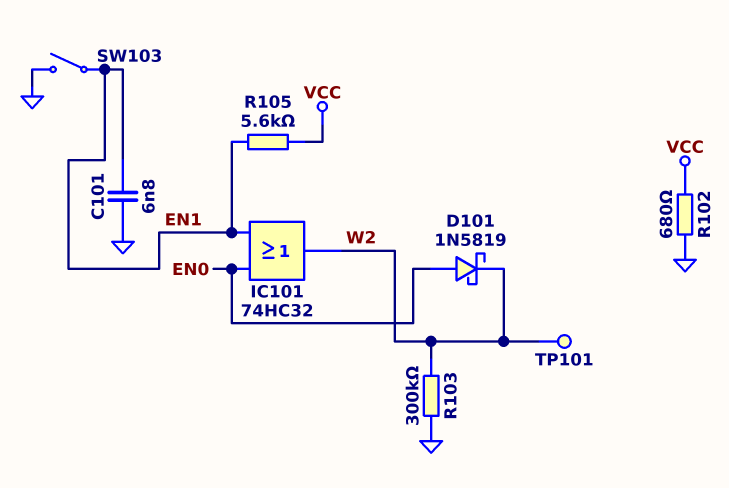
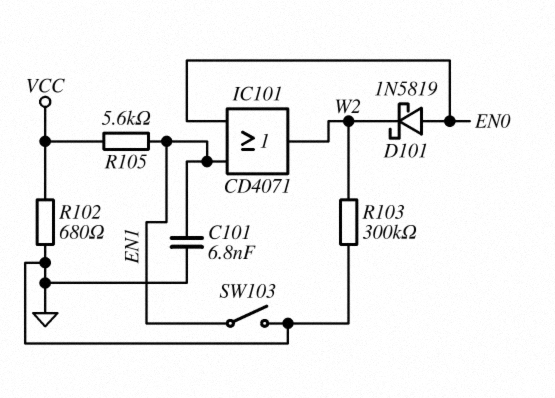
IC101: OR 74HC32 (in EN0, in EN1, out W2) -> OR CD4071 (in EN0, in EN1, out W2)
TP101: test point (W2) -> none

